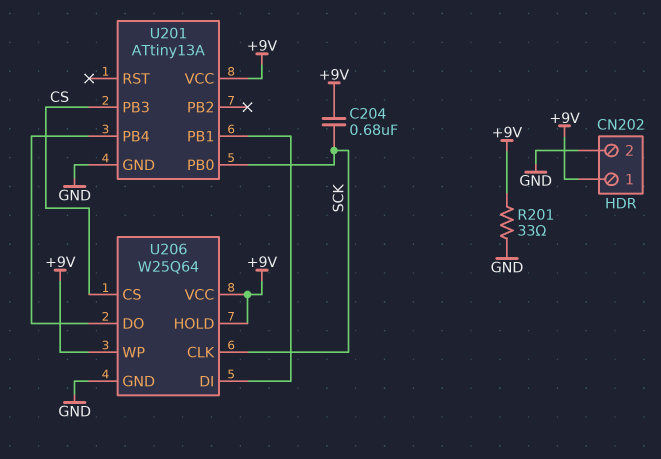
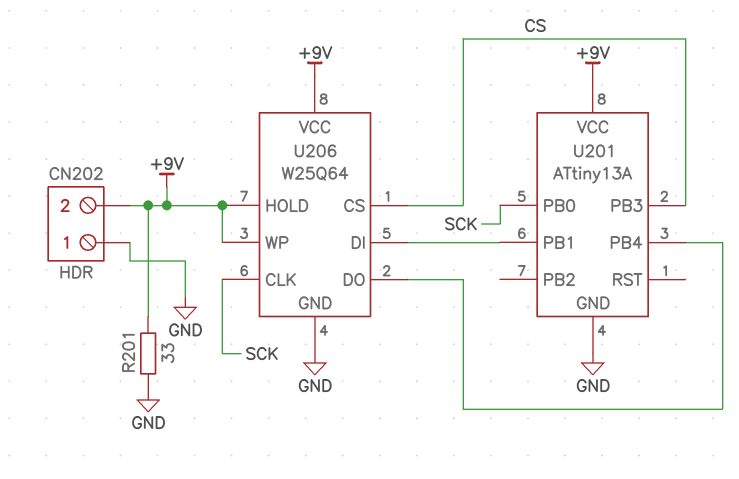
C204: 680nF (+9V, SCK) -> none
CN202 pin 1: +9V -> GND
CN202 pin 2: GND -> +9V

